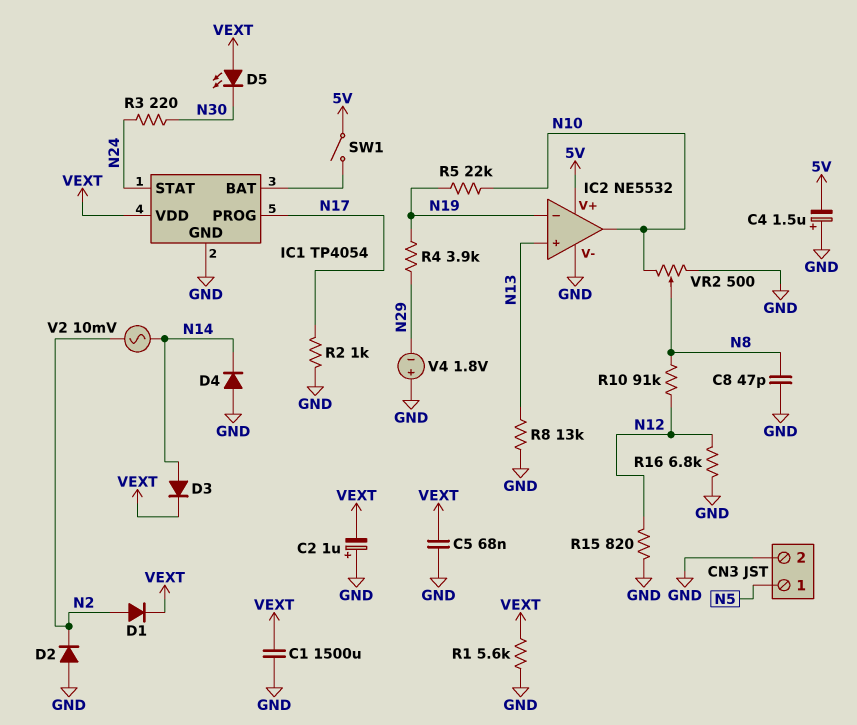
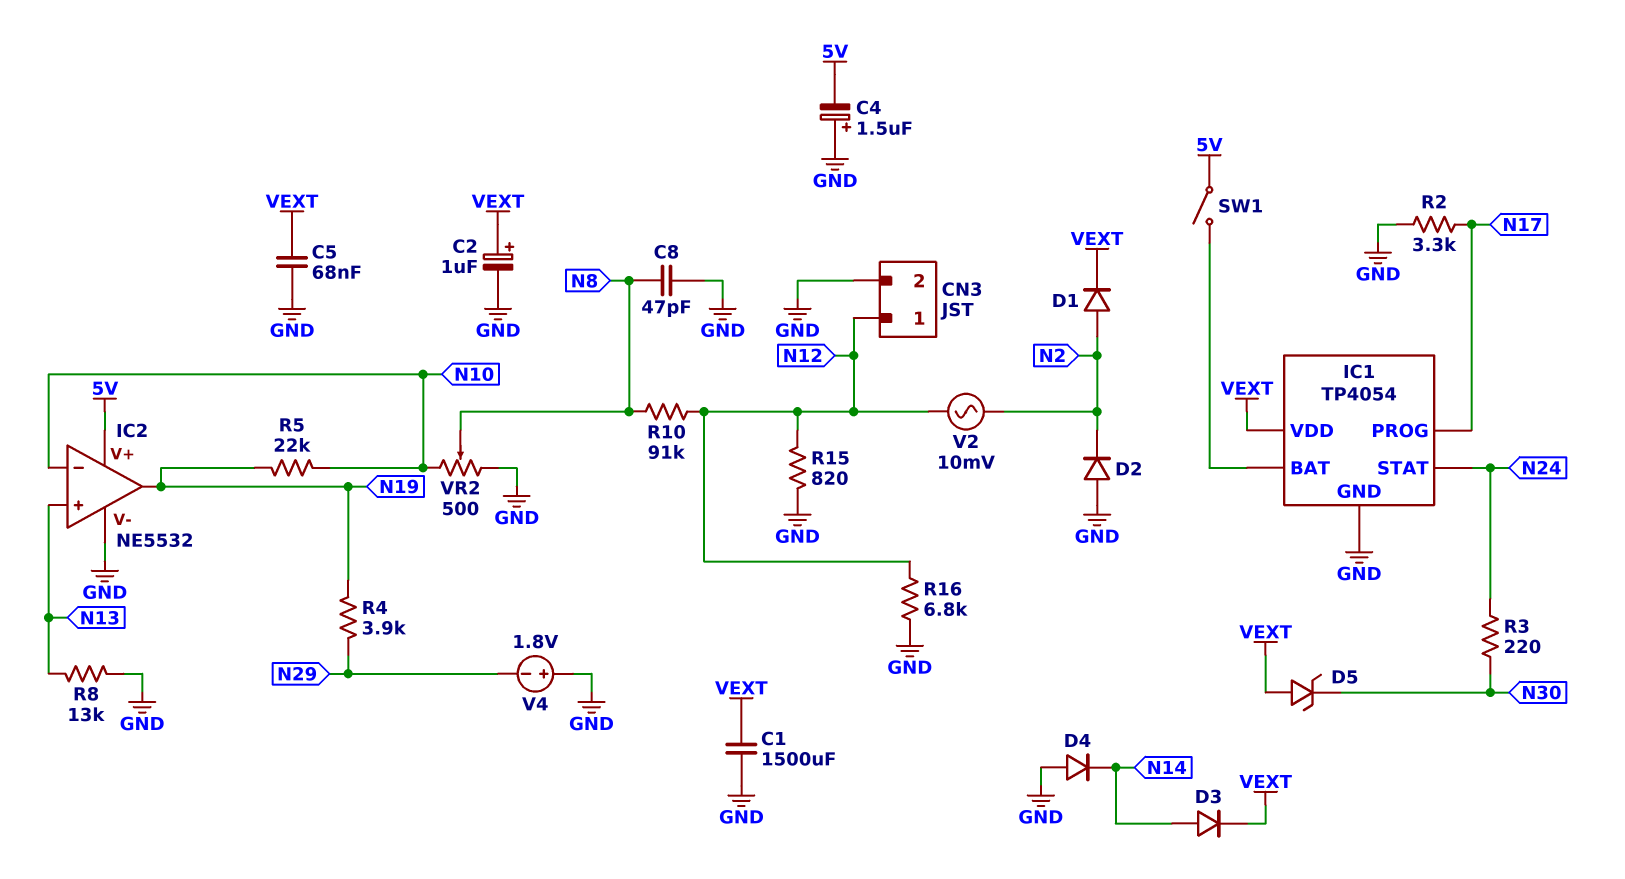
C2: 1uF (plus GND, minus VEXT) -> 1uF (plus VEXT, minus GND)
CN3 pin 1: N5 -> N12
D5: LED (A VEXT, K N30) -> zener (A VEXT, K N30)
IC2 pin in-: N19 -> N10
IC2 pin out: N10 -> N19
R1: 5.6k (GND, VEXT) -> none
R2: 1k (GND, N17) -> 3.3k (GND, N17)
V2: AC 10mV (N2, N14) -> AC 10mV (N2, N12)

